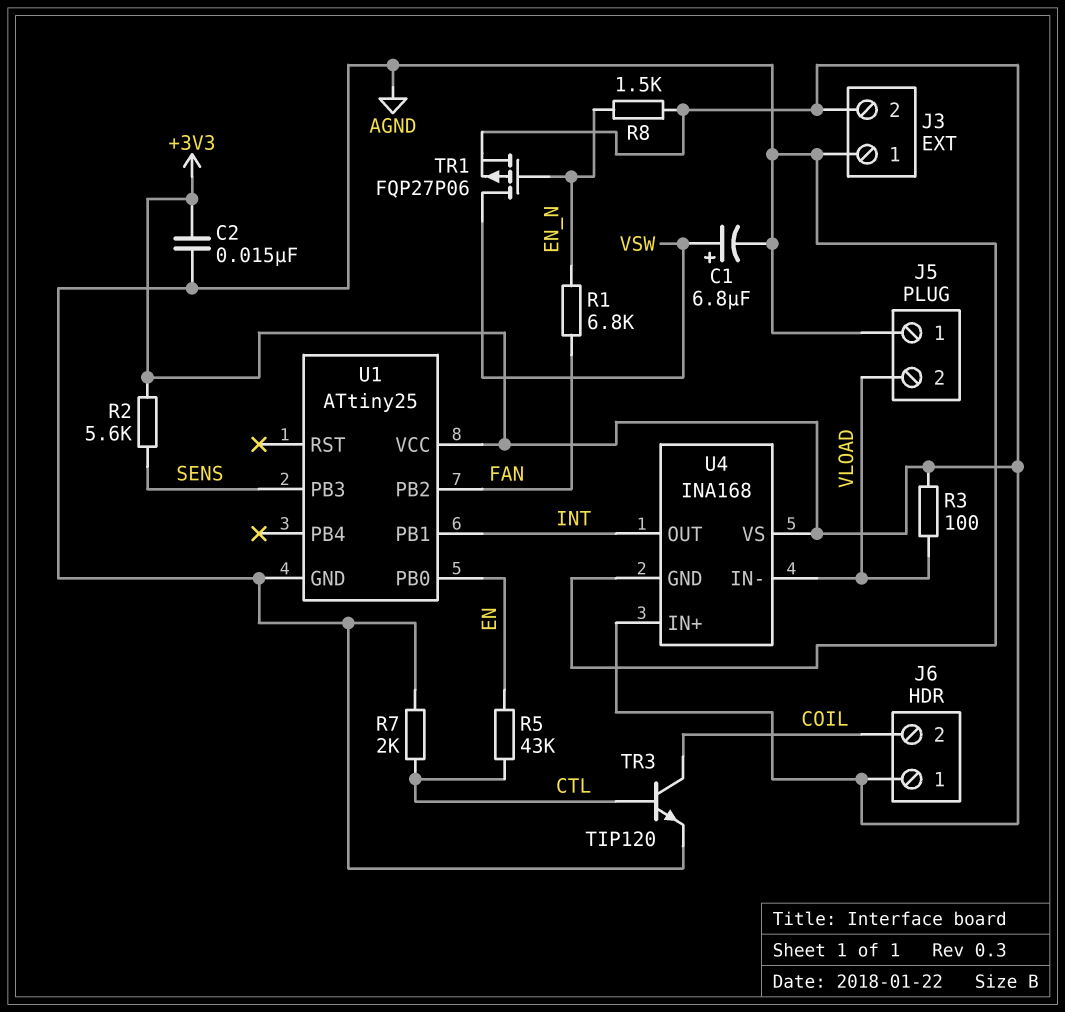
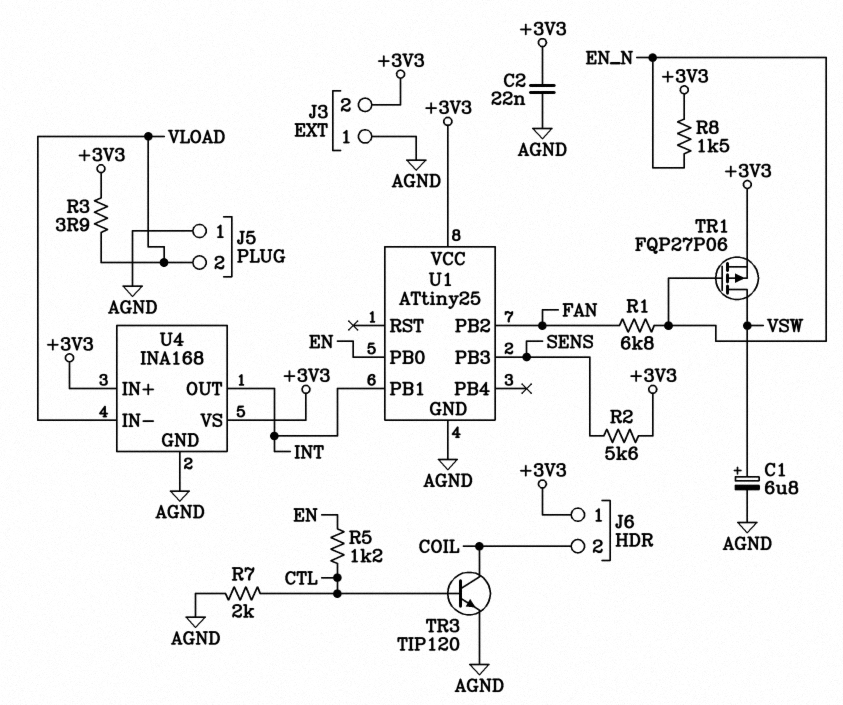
C2: 15nF (+3V3, AGND) -> 22nF (+3V3, AGND)
R3: 100 (+3V3, VLOAD) -> 3.9 (+3V3, VLOAD)
R5: 43k (CTL, EN) -> 1.2k (CTL, EN)

